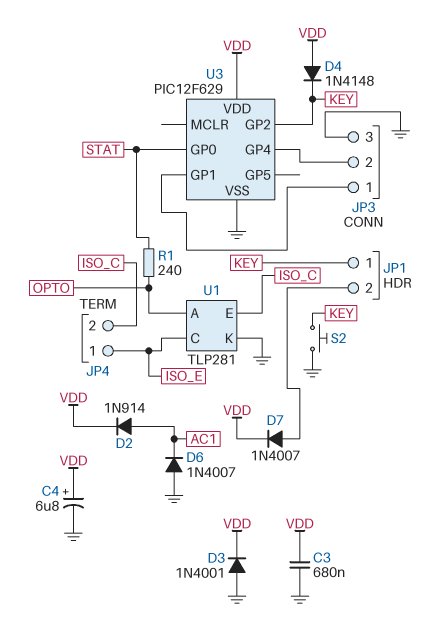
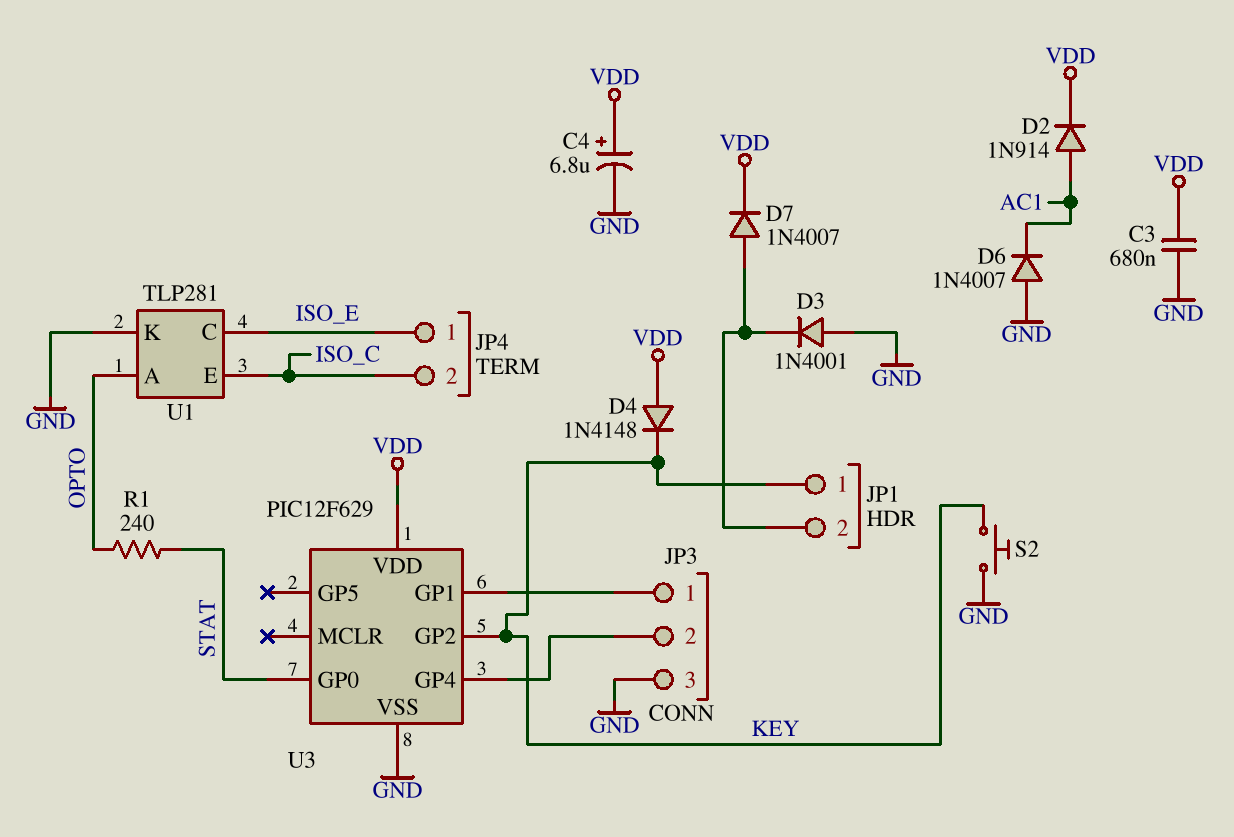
D3: diode 1N4001 (A GND, K VDD) -> diode 1N4001 (A GND, K JP1/2)

